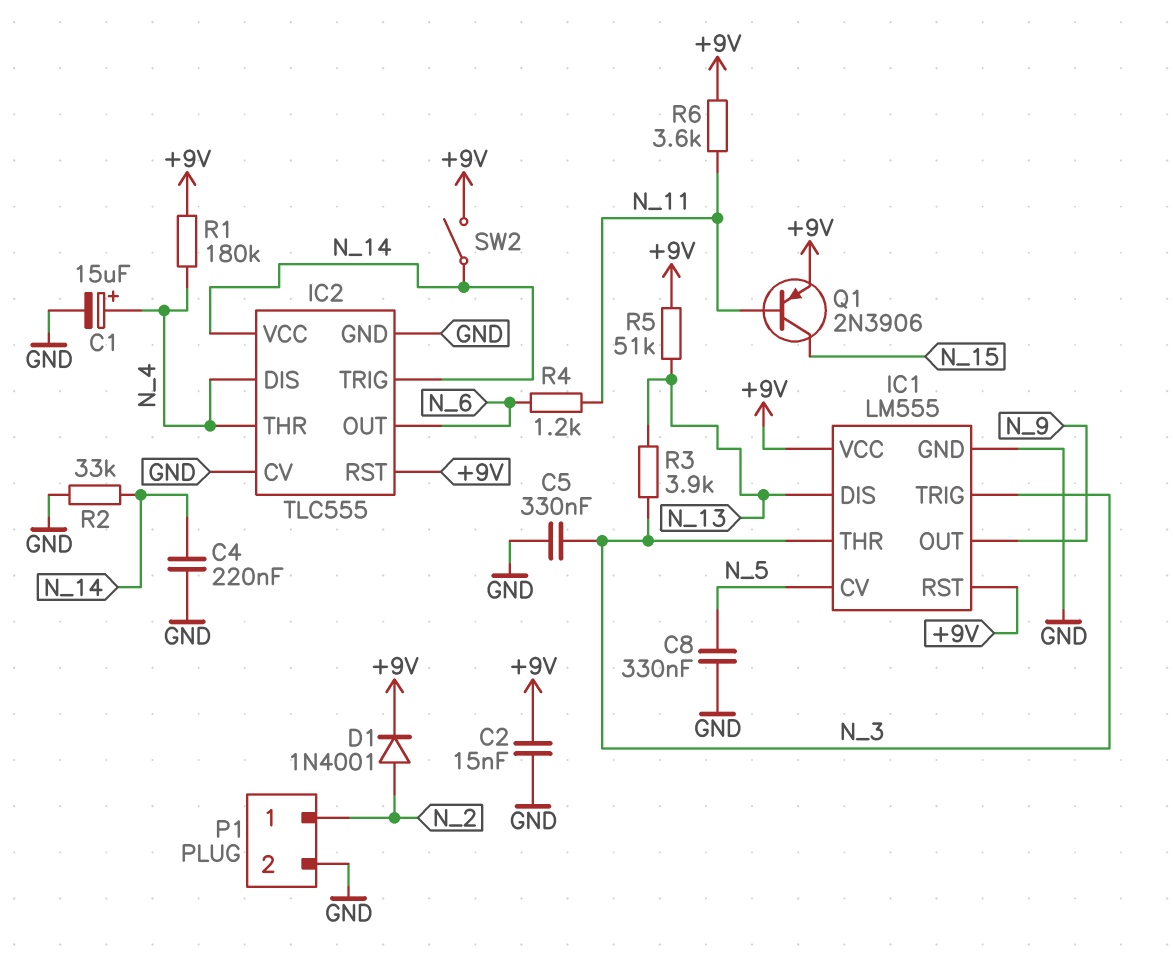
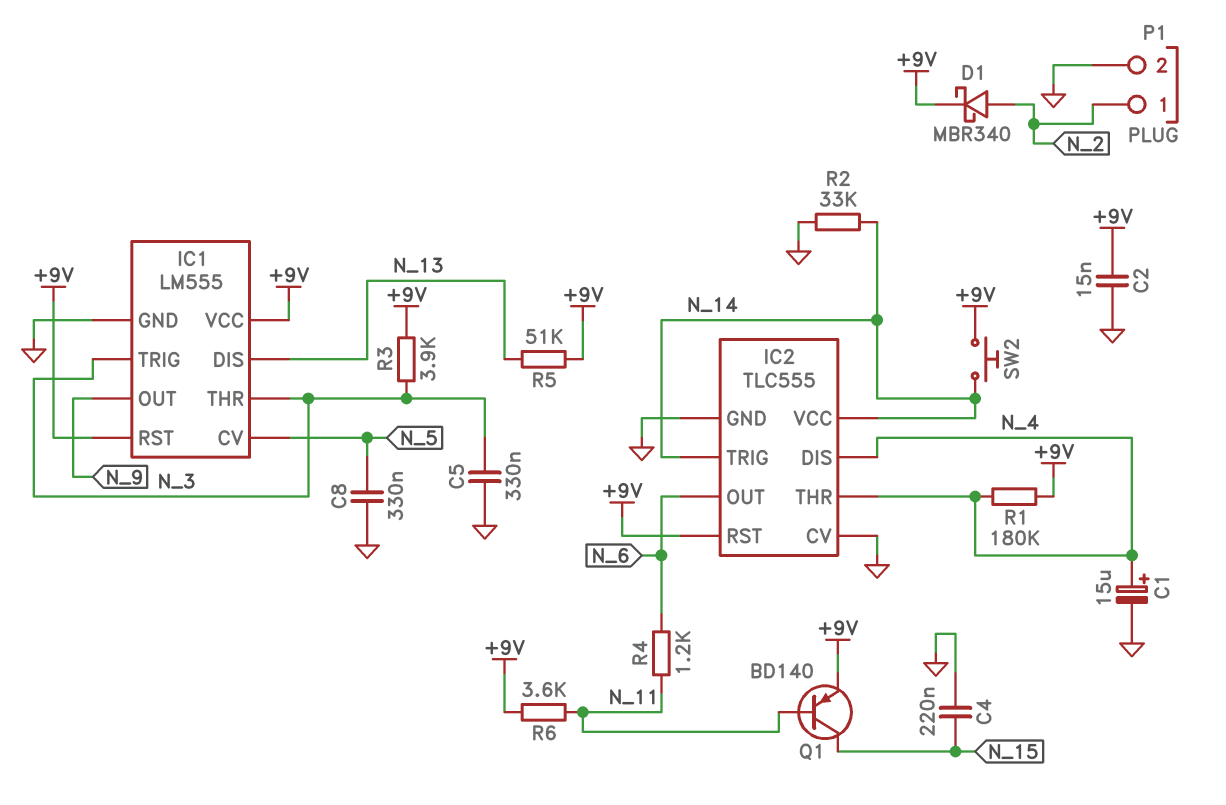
C4: 220nF (GND, N_14) -> 220nF (GND, N_15)
D1: diode 1N4001 (A N_2, K +9V) -> schottky MBR340 (A N_2, K +9V)
Q1: PNP 2N3906 (B N_11, C N_15, E +9V) -> PNP BD140 (B N_11, C N_15, E +9V)
R3: 3.9k (N_3, N_13) -> 3.9k (+9V, N_3)
SW2: switch (+9V, N_14) -> button (+9V, N_14)

